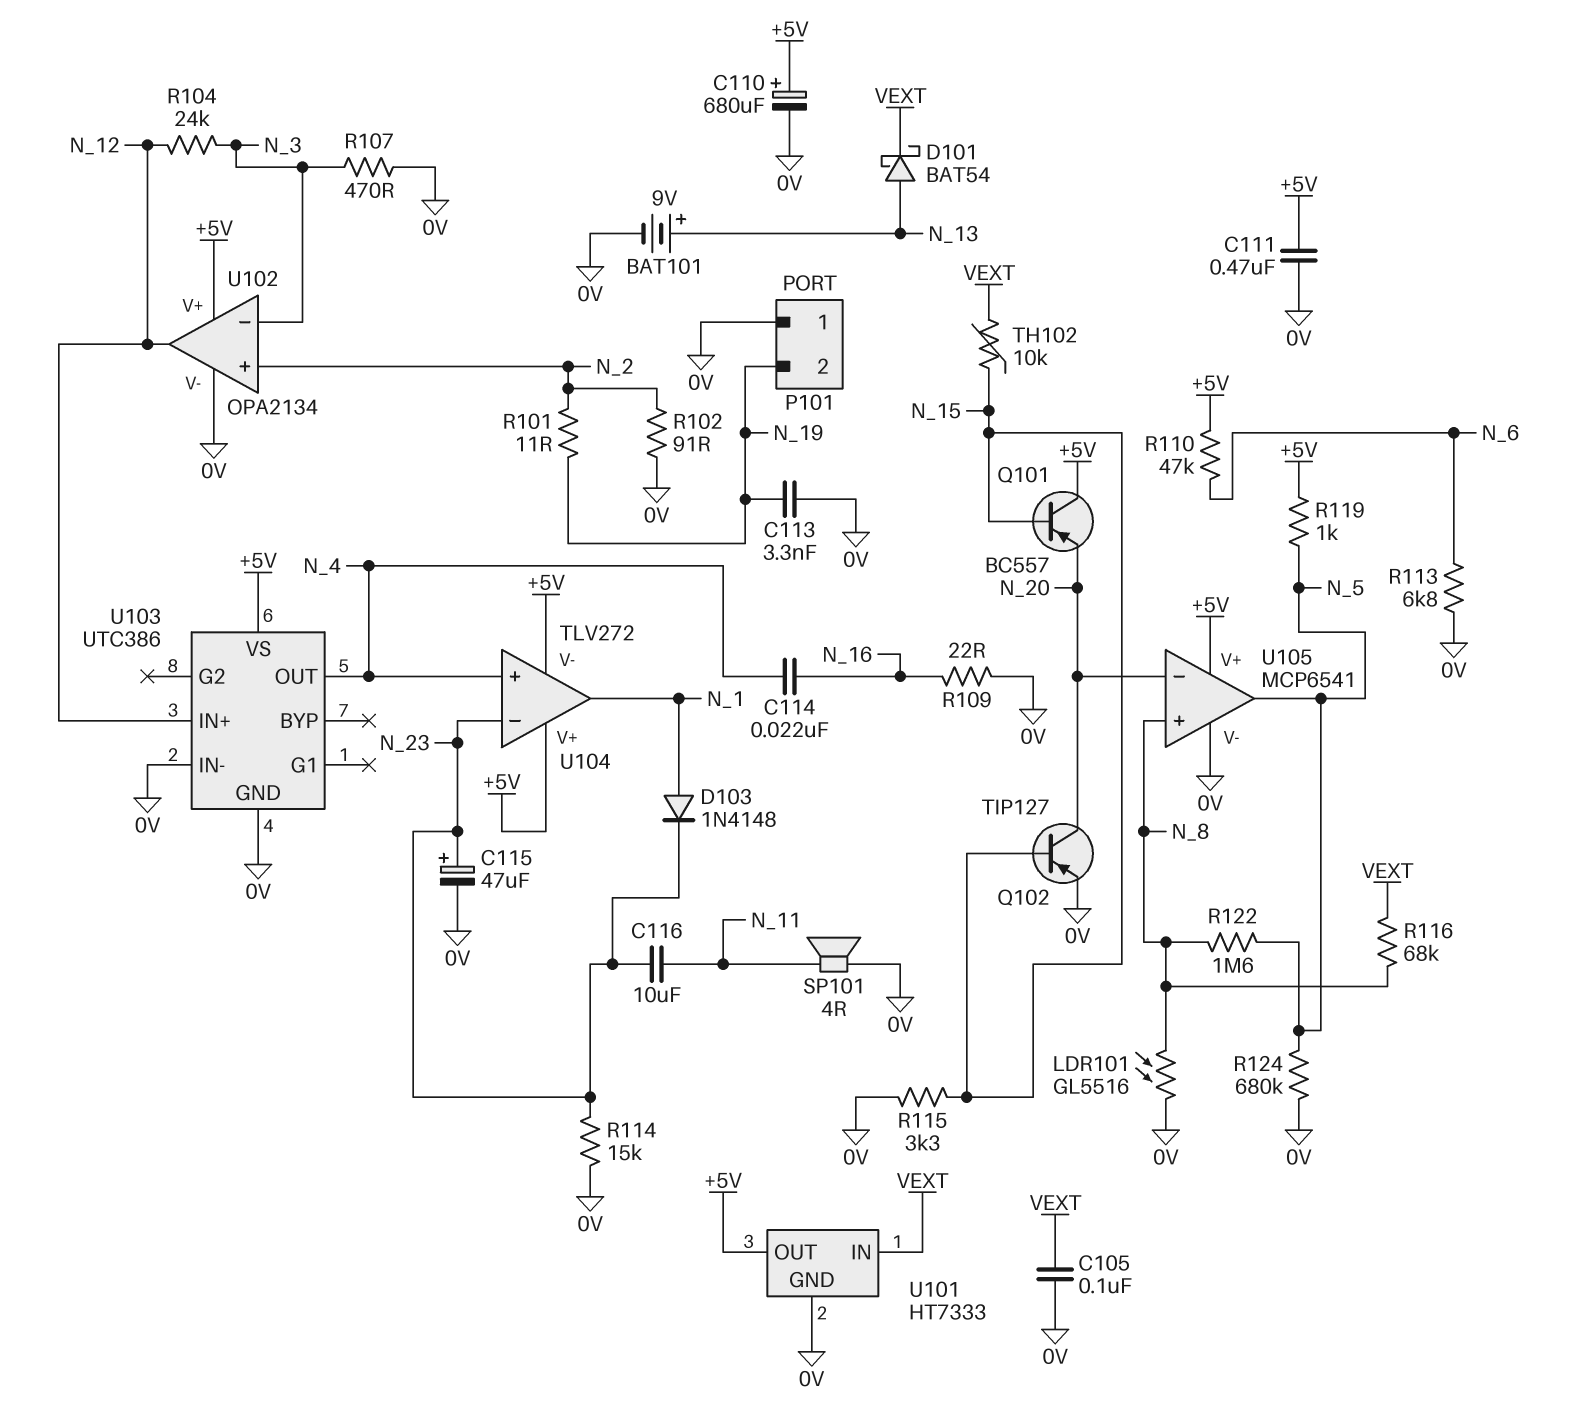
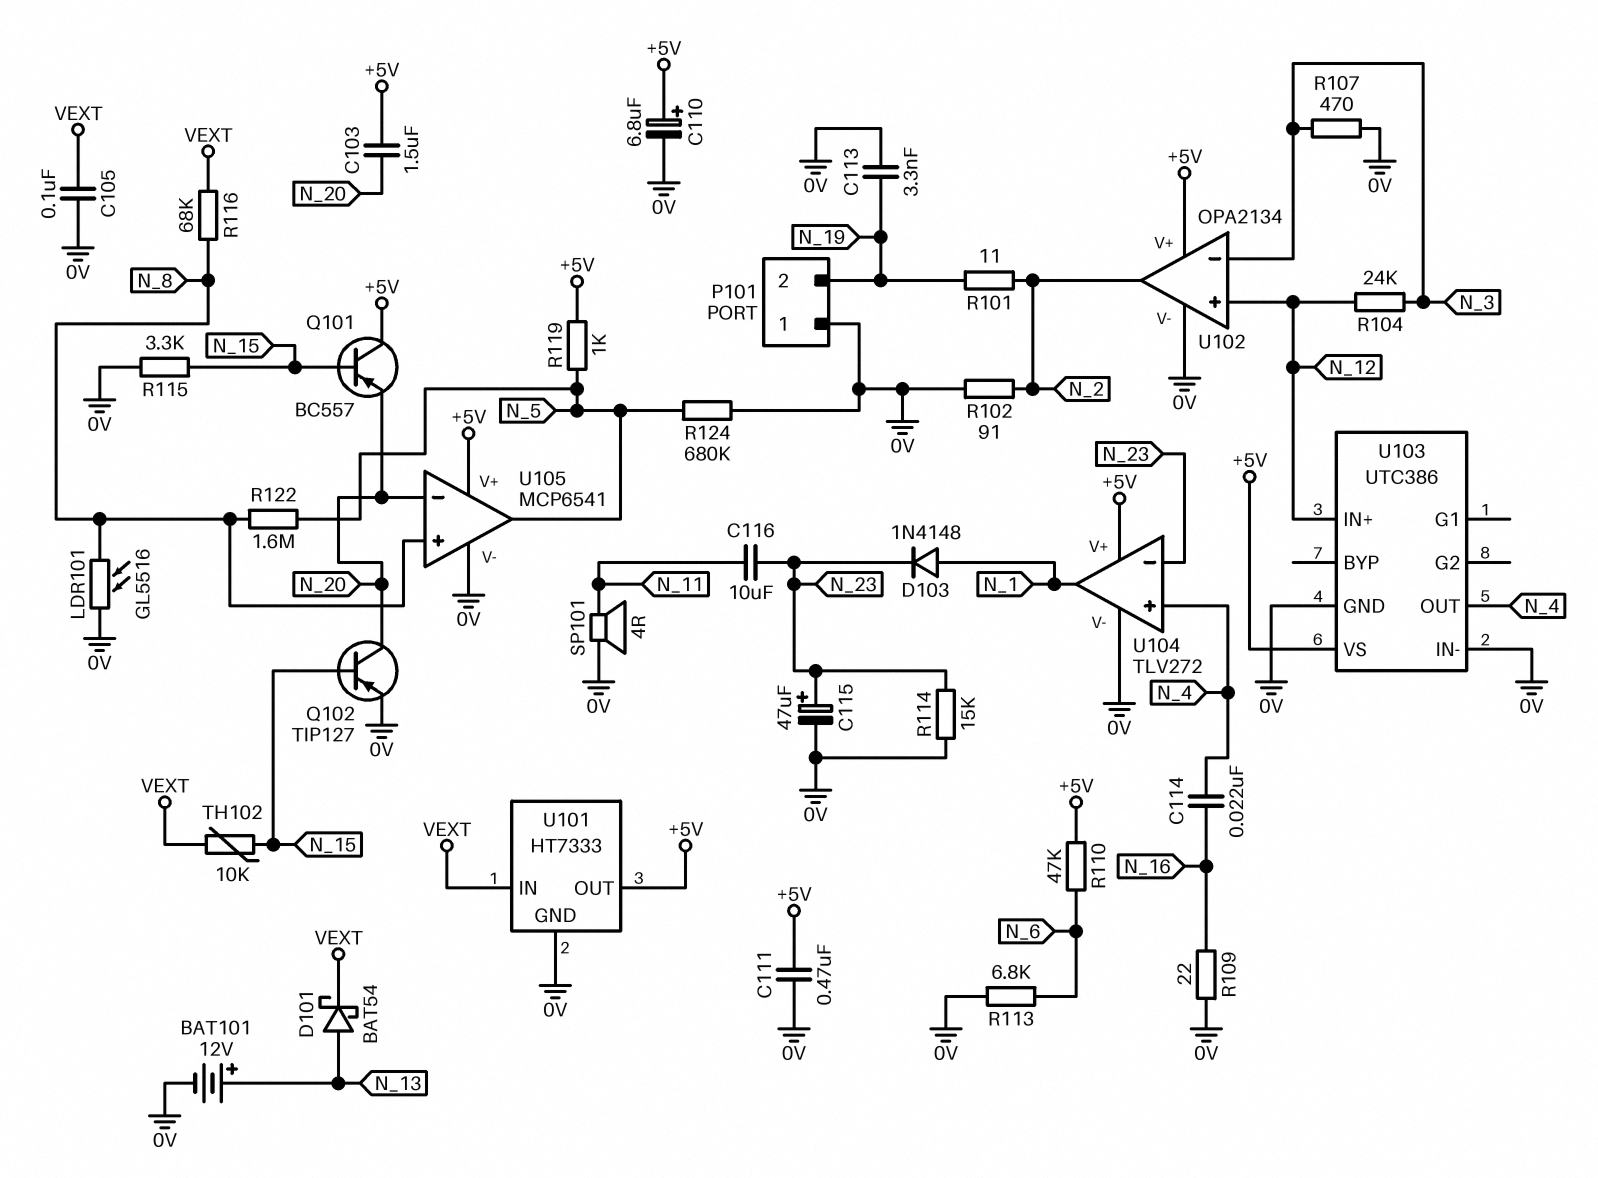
BAT101: 9V (plus N_13, minus 0V) -> 12V (plus N_13, minus 0V)
C103: none -> 1.5uF (+5V, N_20)
C110: 680uF (plus +5V, minus 0V) -> 6.8uF (plus +5V, minus 0V)
U102 pin in+: N_2 -> N_12
U102 pin out: N_12 -> N_2
U104 pin V-: +5V -> 0V

